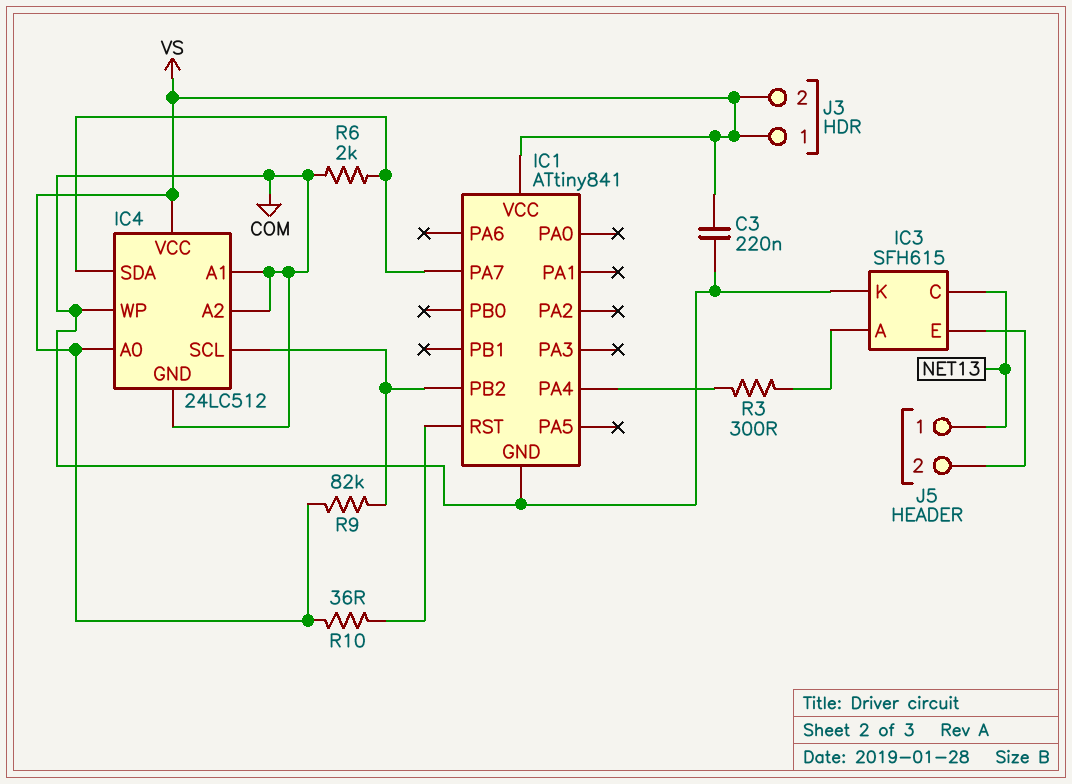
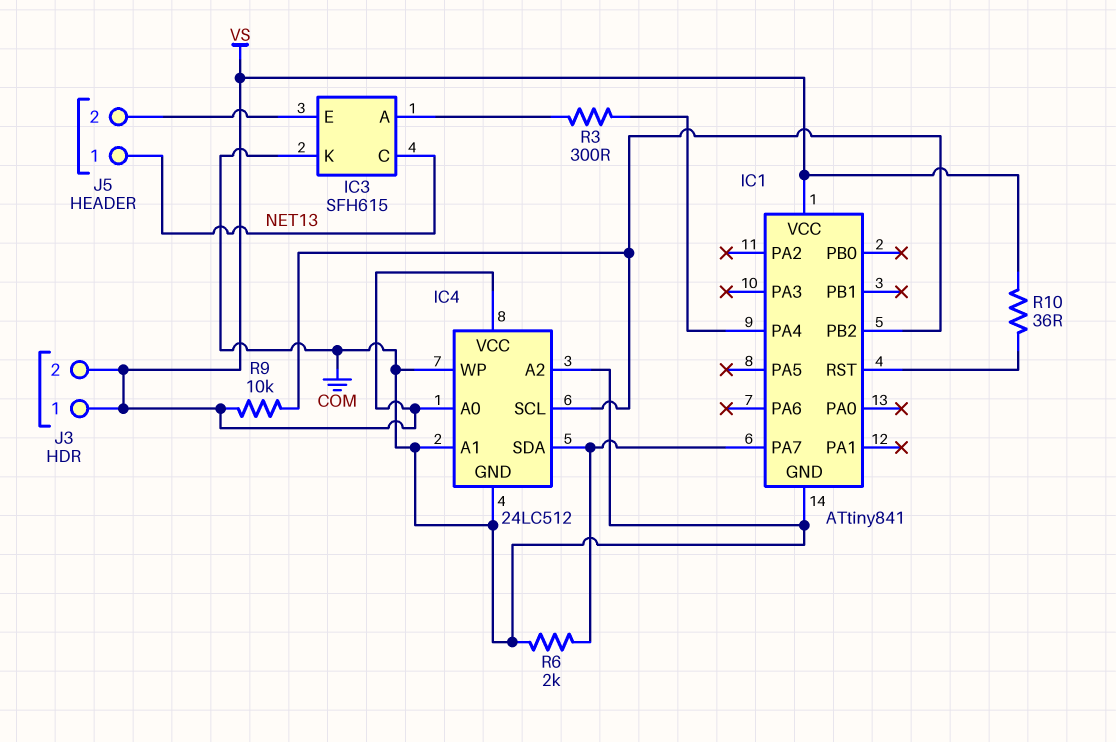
C3: 220nF (COM, VS) -> none
R9: 82k (IC1/PB2, VS) -> 10k (IC1/PB2, VS)

